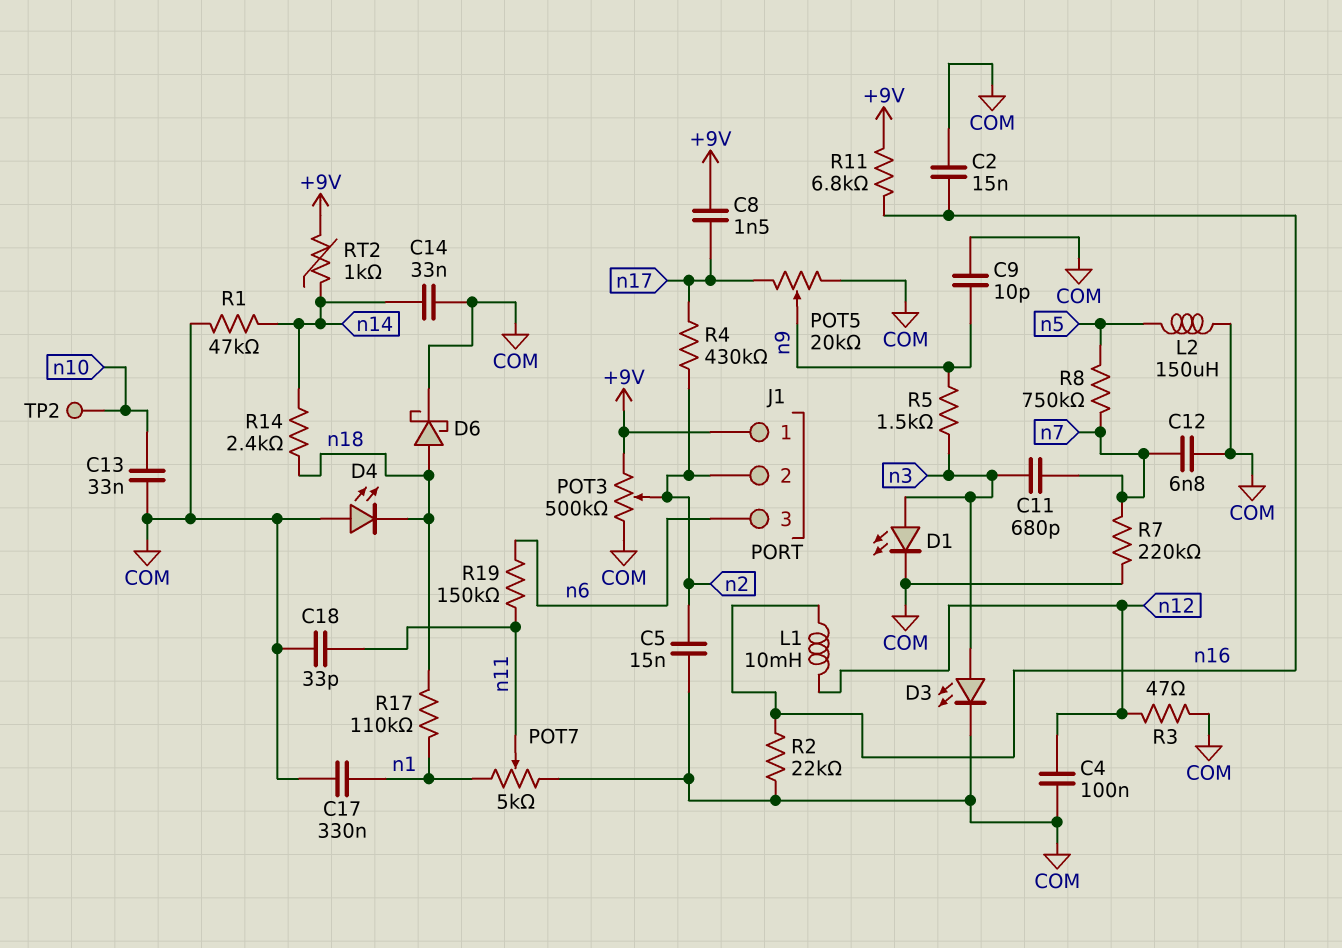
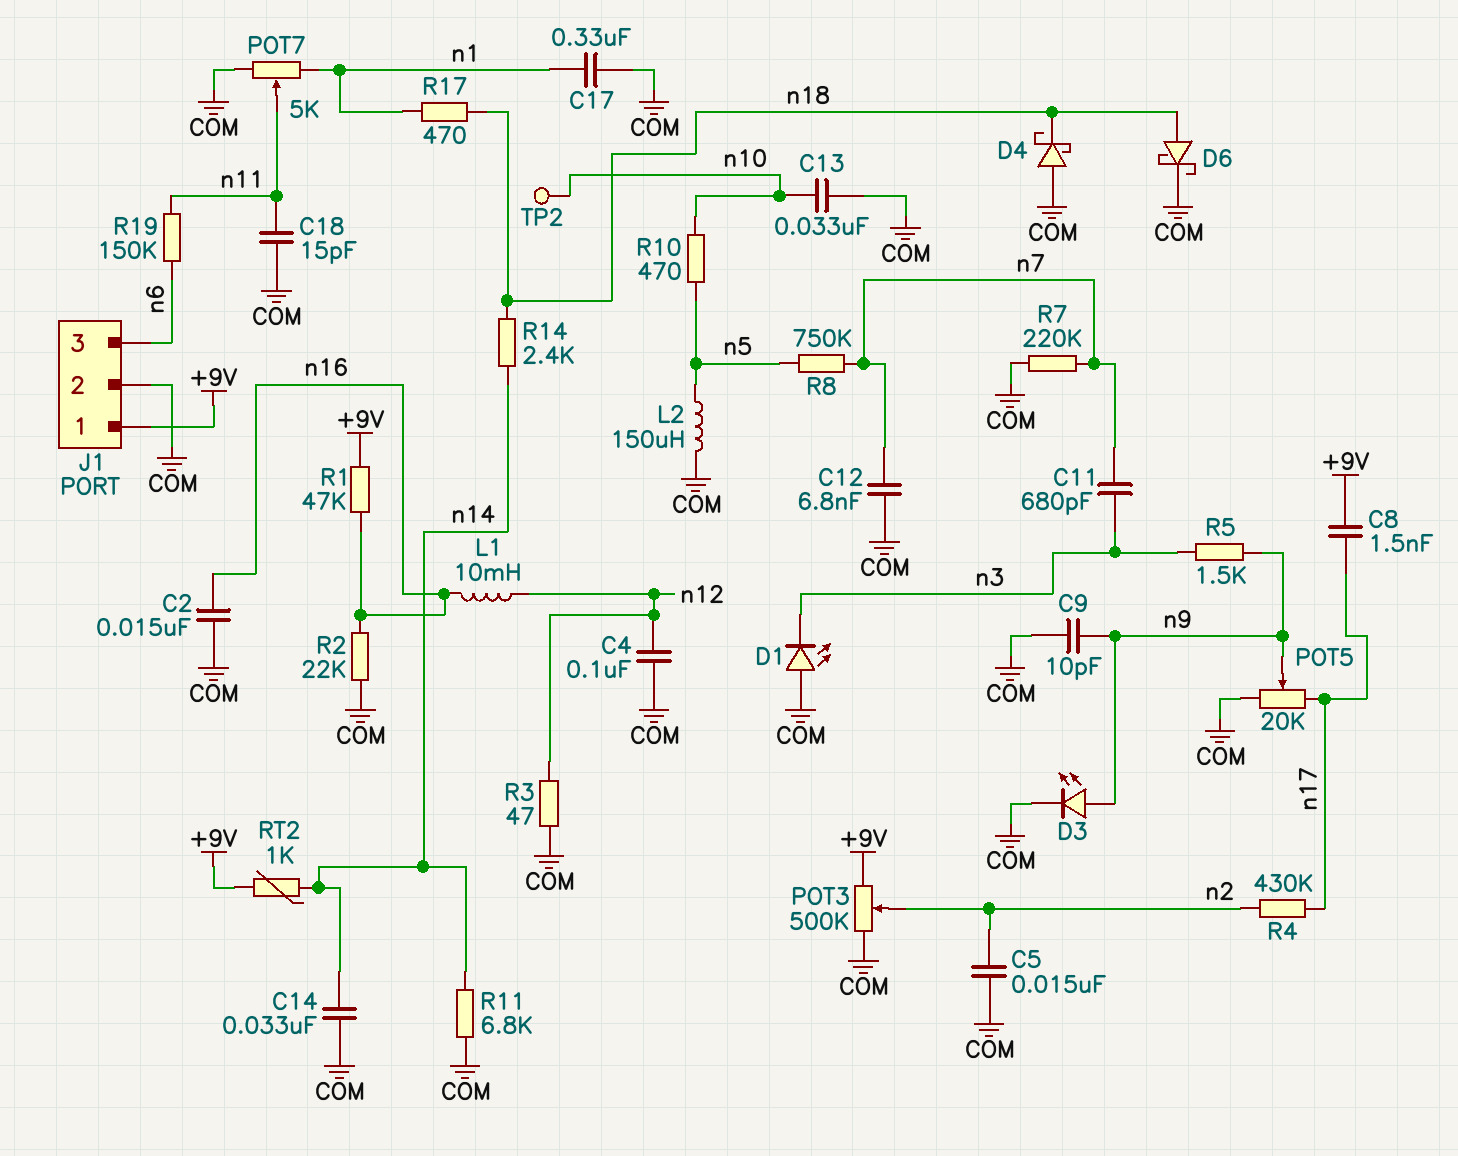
C18: 33pF (COM, n11) -> 15pF (COM, n11)
D1: LED (A n3, K COM) -> LED (A COM, K n3)
D3: LED (A n3, K COM) -> LED (A n9, K COM)
D4: LED (A COM, K n18) -> schottky (A COM, K n18)
J1 pin 2: n2 -> COM
R1: 47k (COM, n14) -> 47k (+9V, n16)
R10: none -> 470 (n5, n10)
R11: 6.8k (+9V, n16) -> 6.8k (COM, n14)
R17: 110k (n1, n18) -> 470 (n1, n18)

